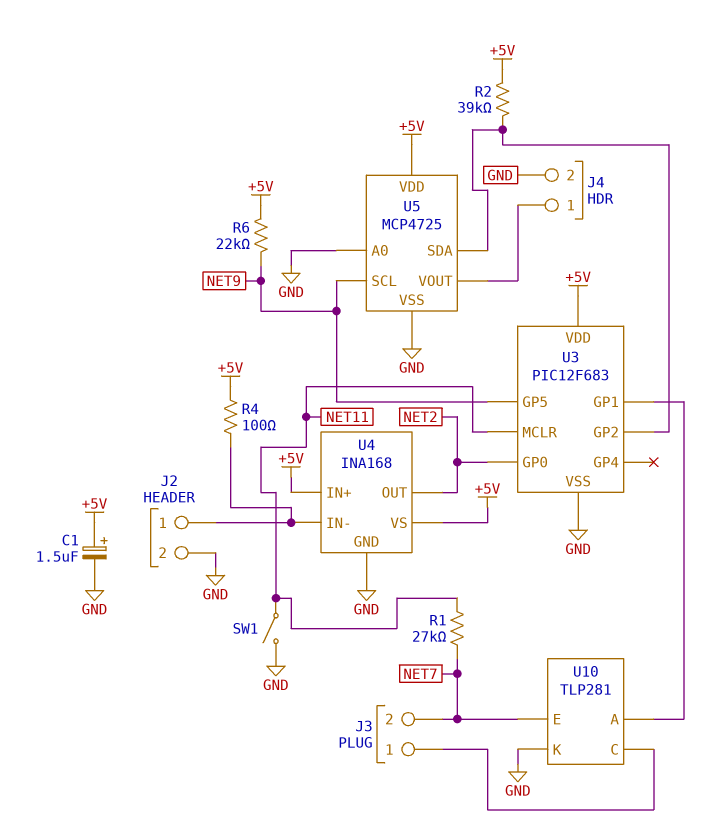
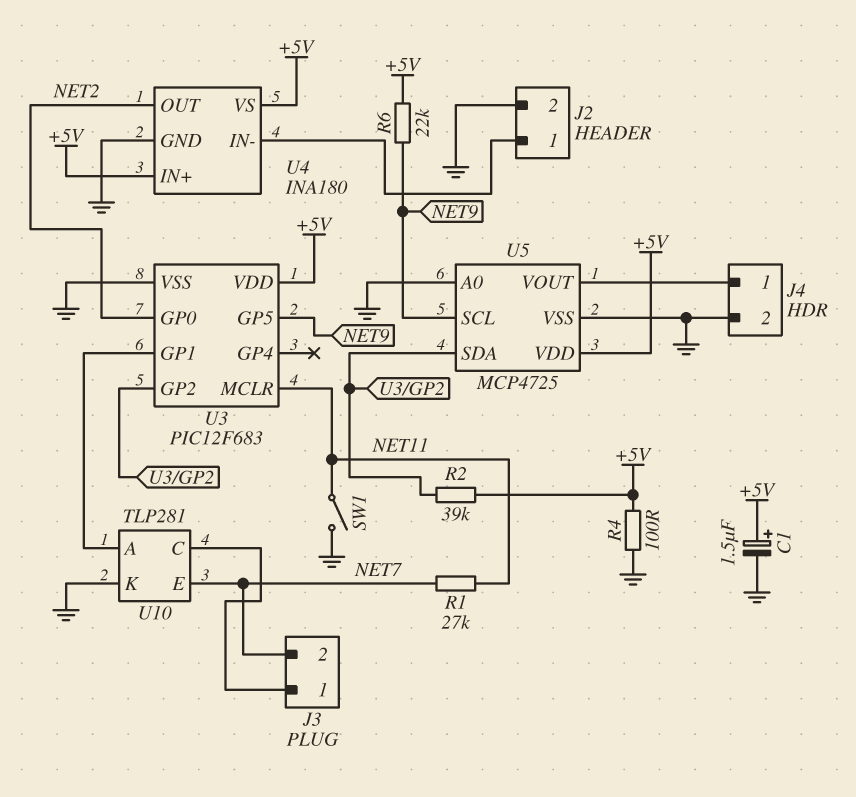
R4: 100 (+5V, J2/1) -> 100 (+5V, GND)
U4: INA168 -> INA180

